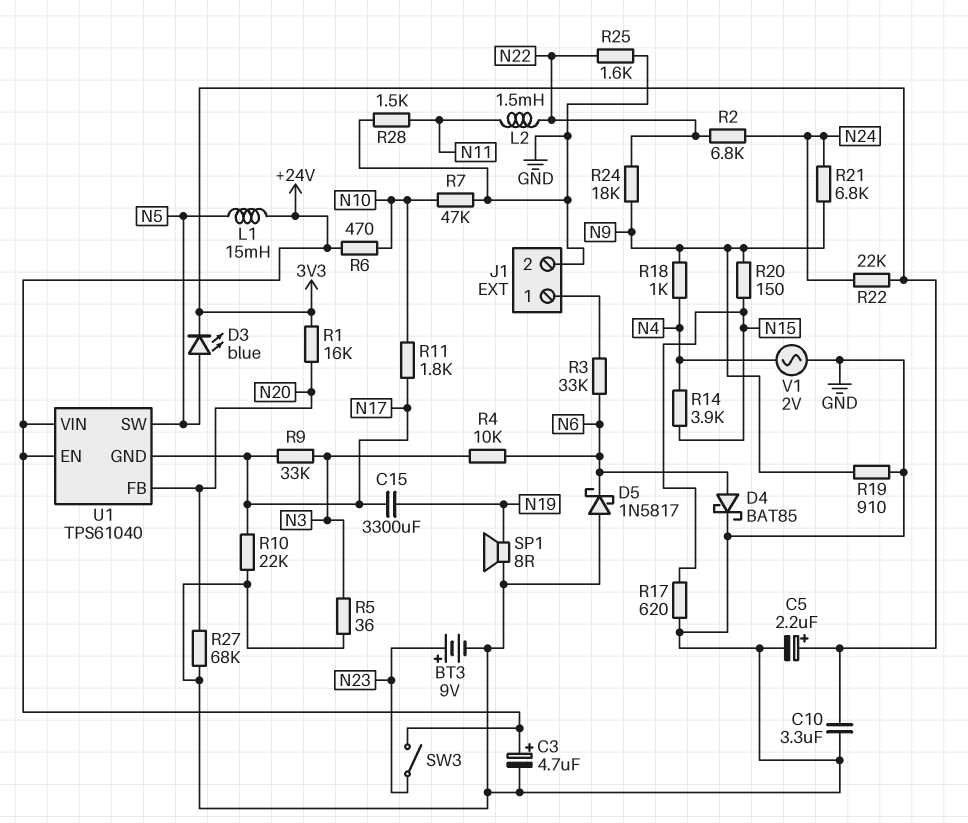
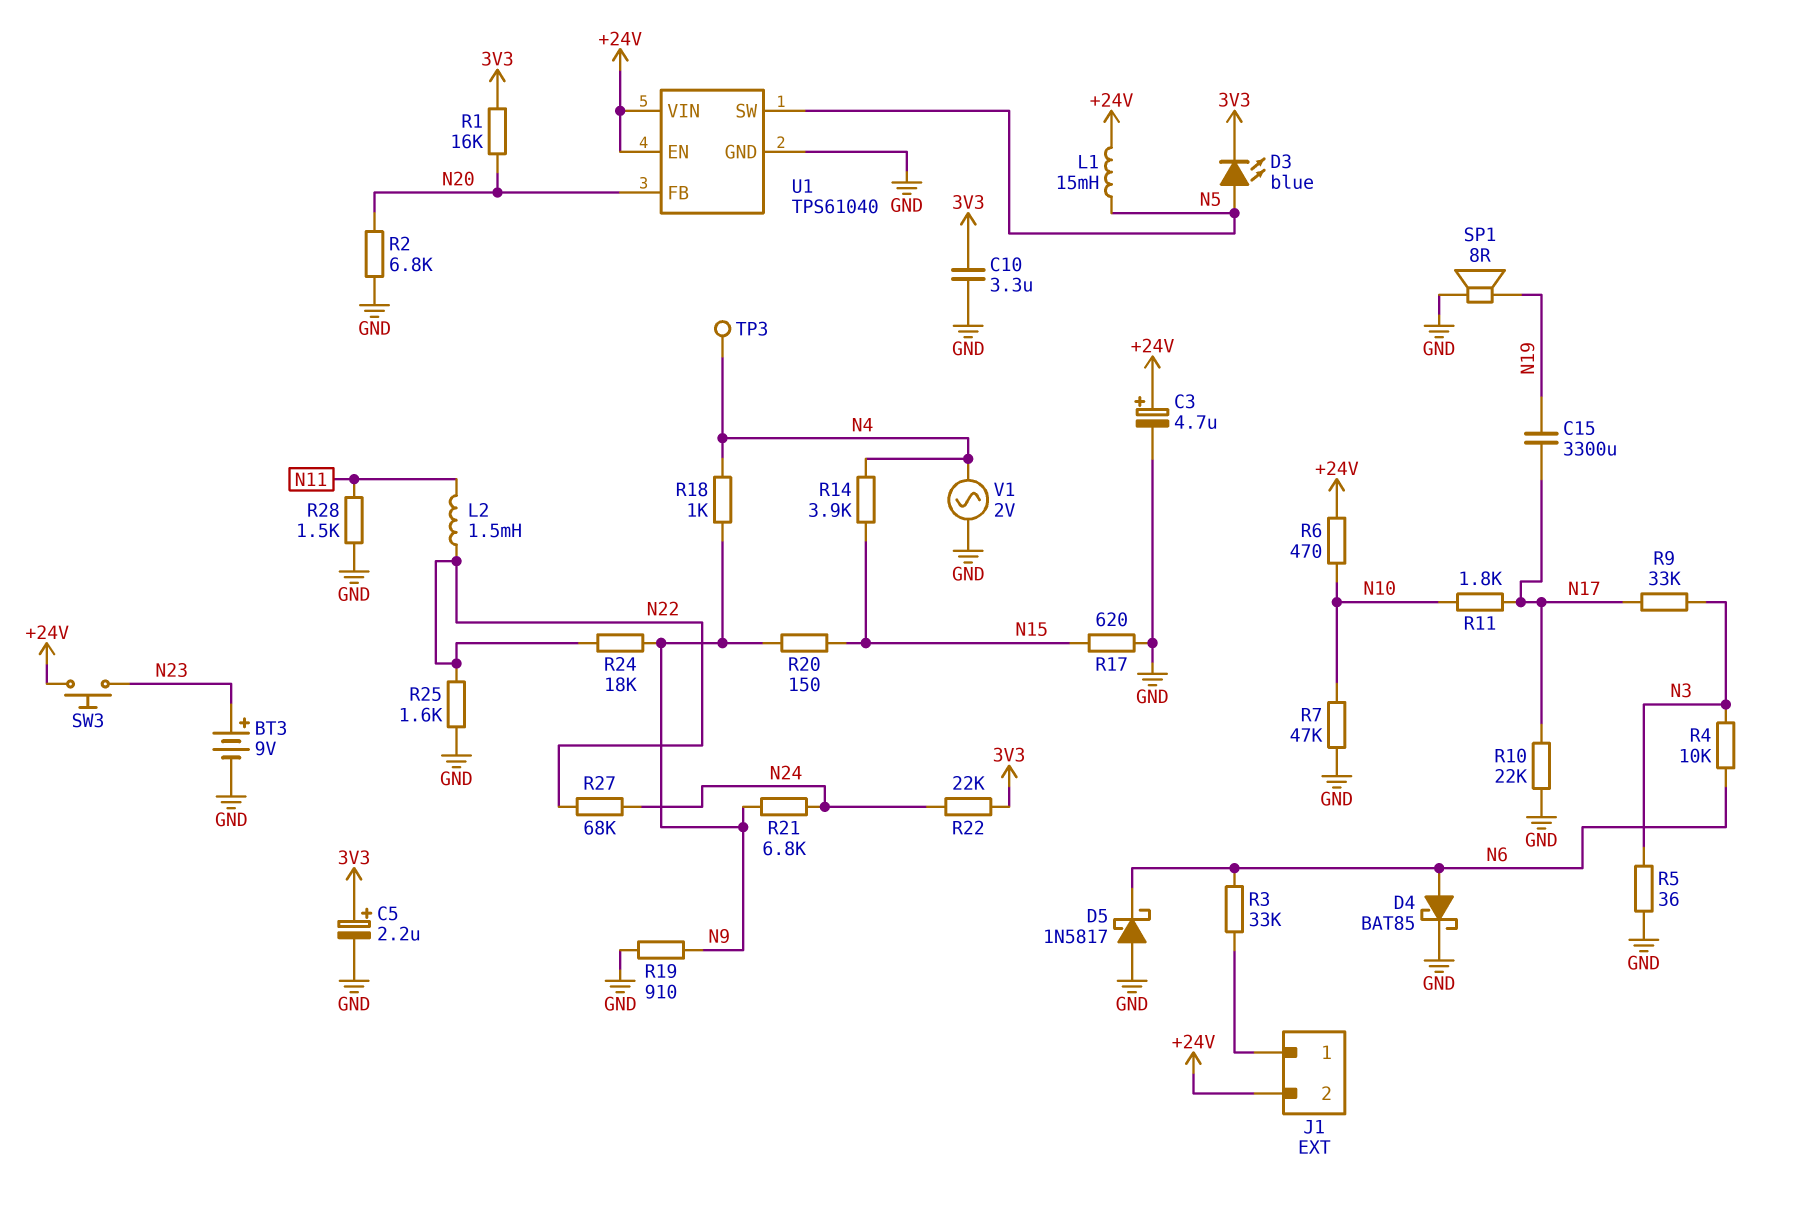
J1 pin 2: GND -> +24V
R2: 6.8k (N22, N24) -> 6.8k (GND, N20)
R27: 68k (GND, N20) -> 68k (N22, N24)
SW3: switch (+24V, N23) -> button (+24V, N23)
TP3: none -> test point (N4)
U1 pin GND: N17 -> GND

